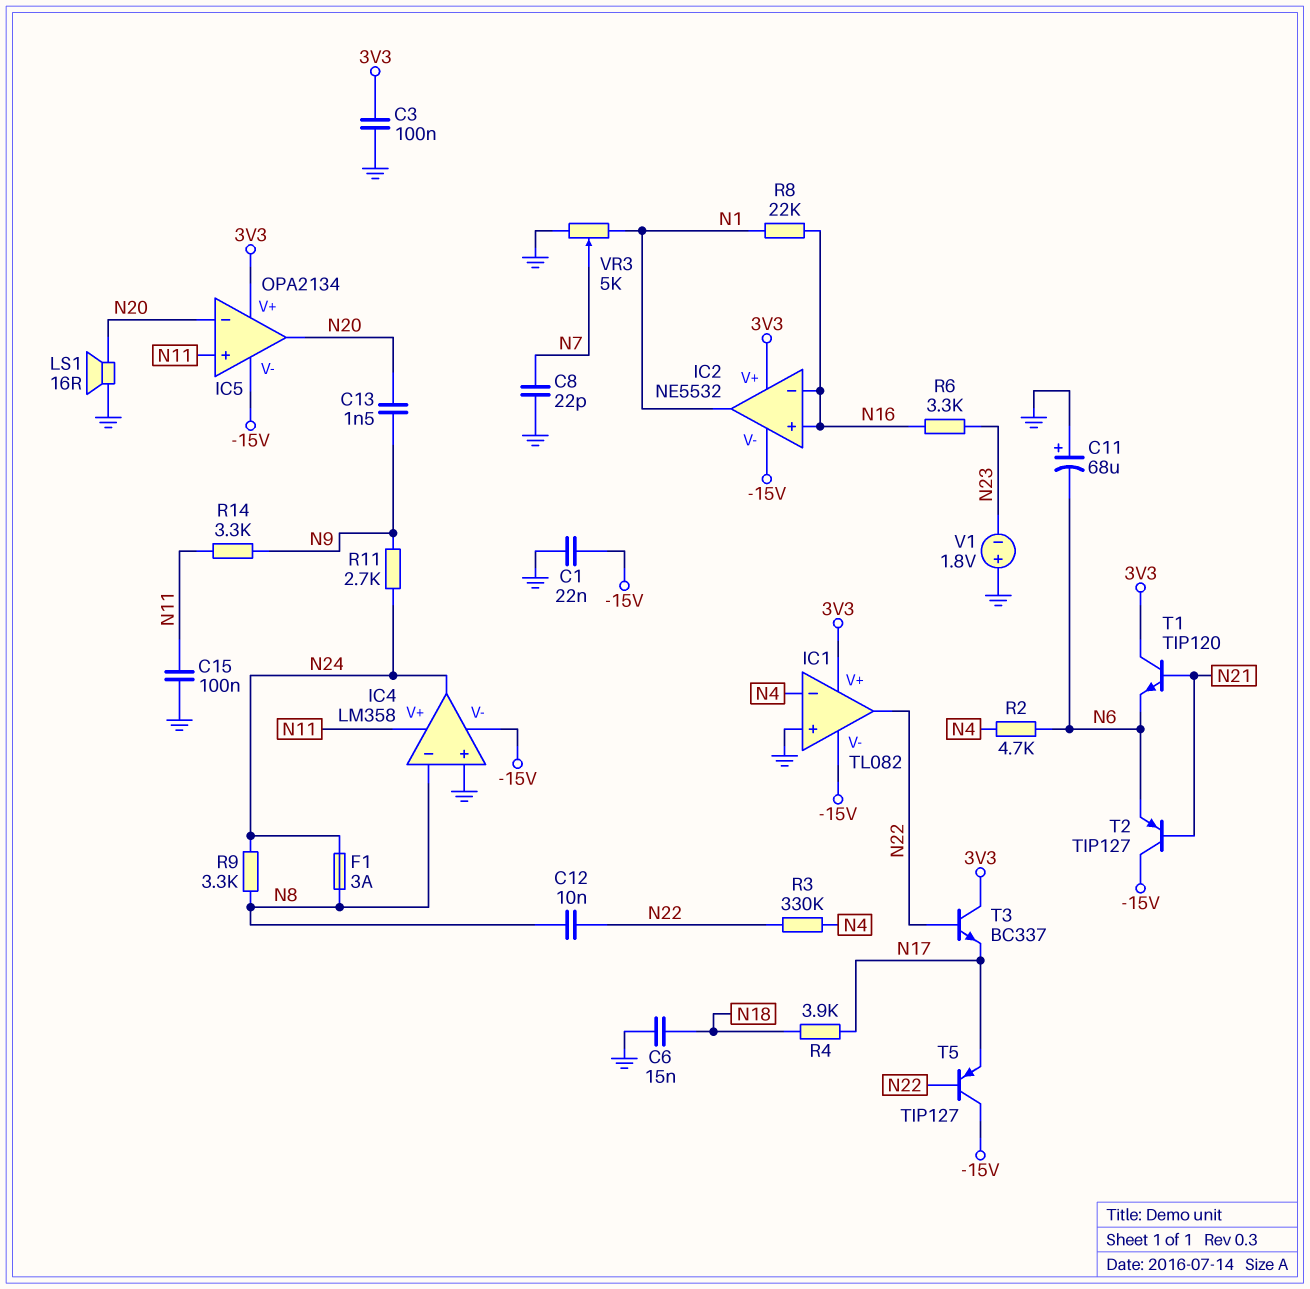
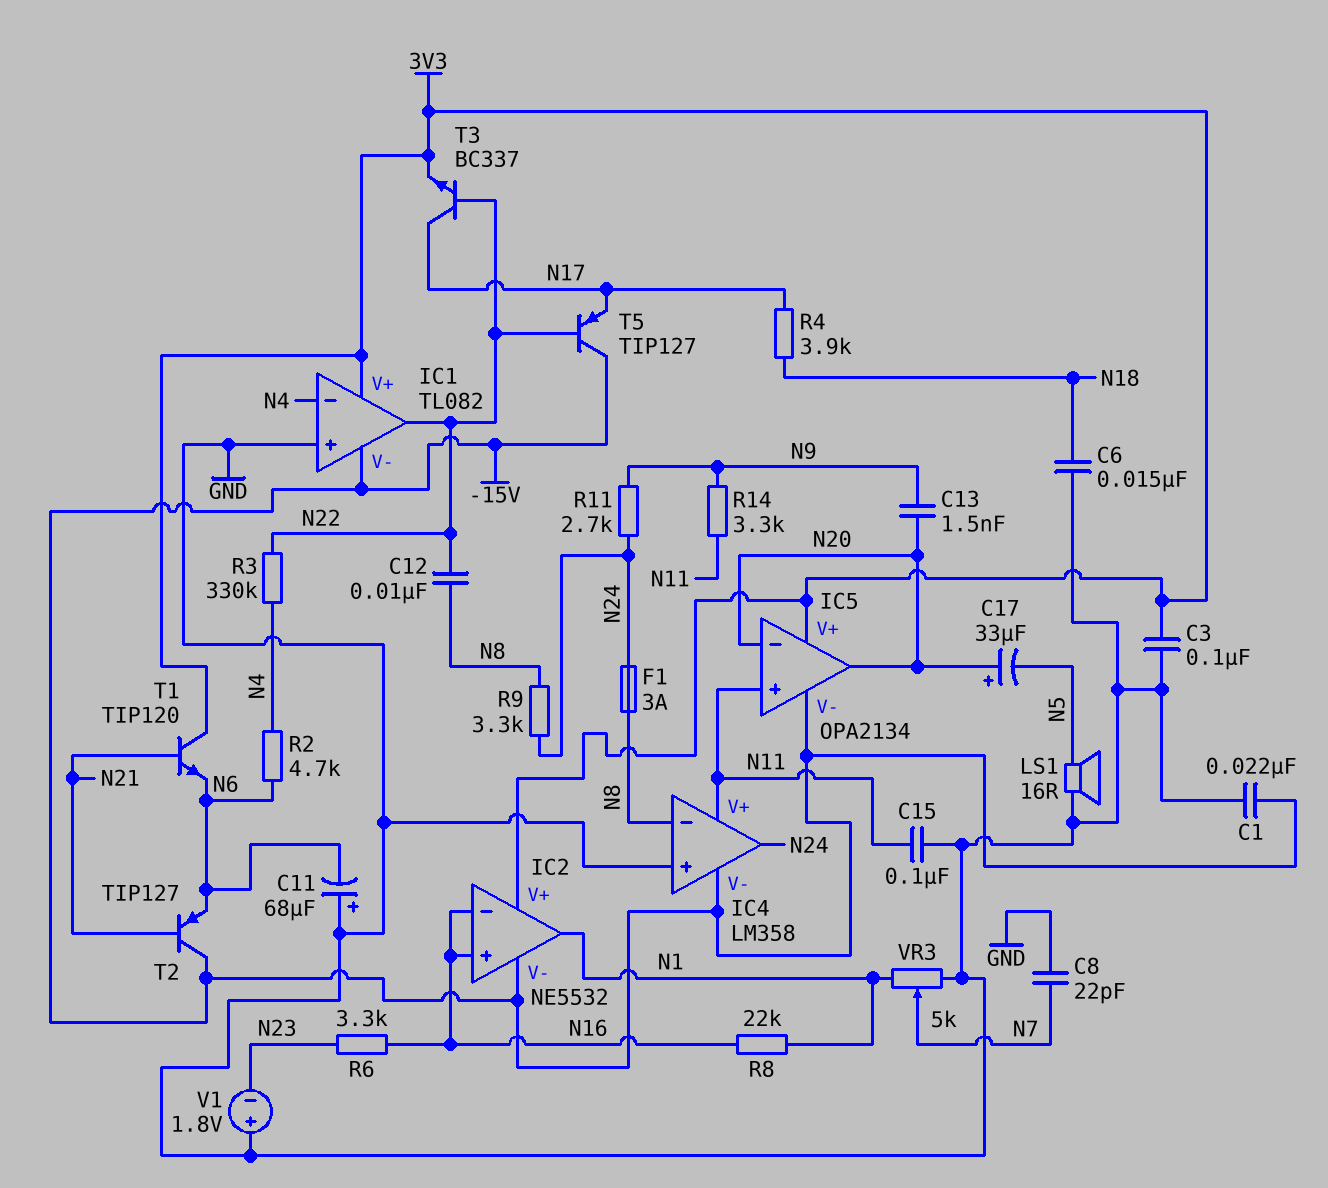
C17: none -> 33uF (plus N20, minus N5)
LS1: speaker 16R (GND, N20) -> speaker 16R (GND, N5)
T3: NPN BC337 (B N22, C 3V3, E N17) -> NPN BC337 (B N22, C N17, E 3V3)

